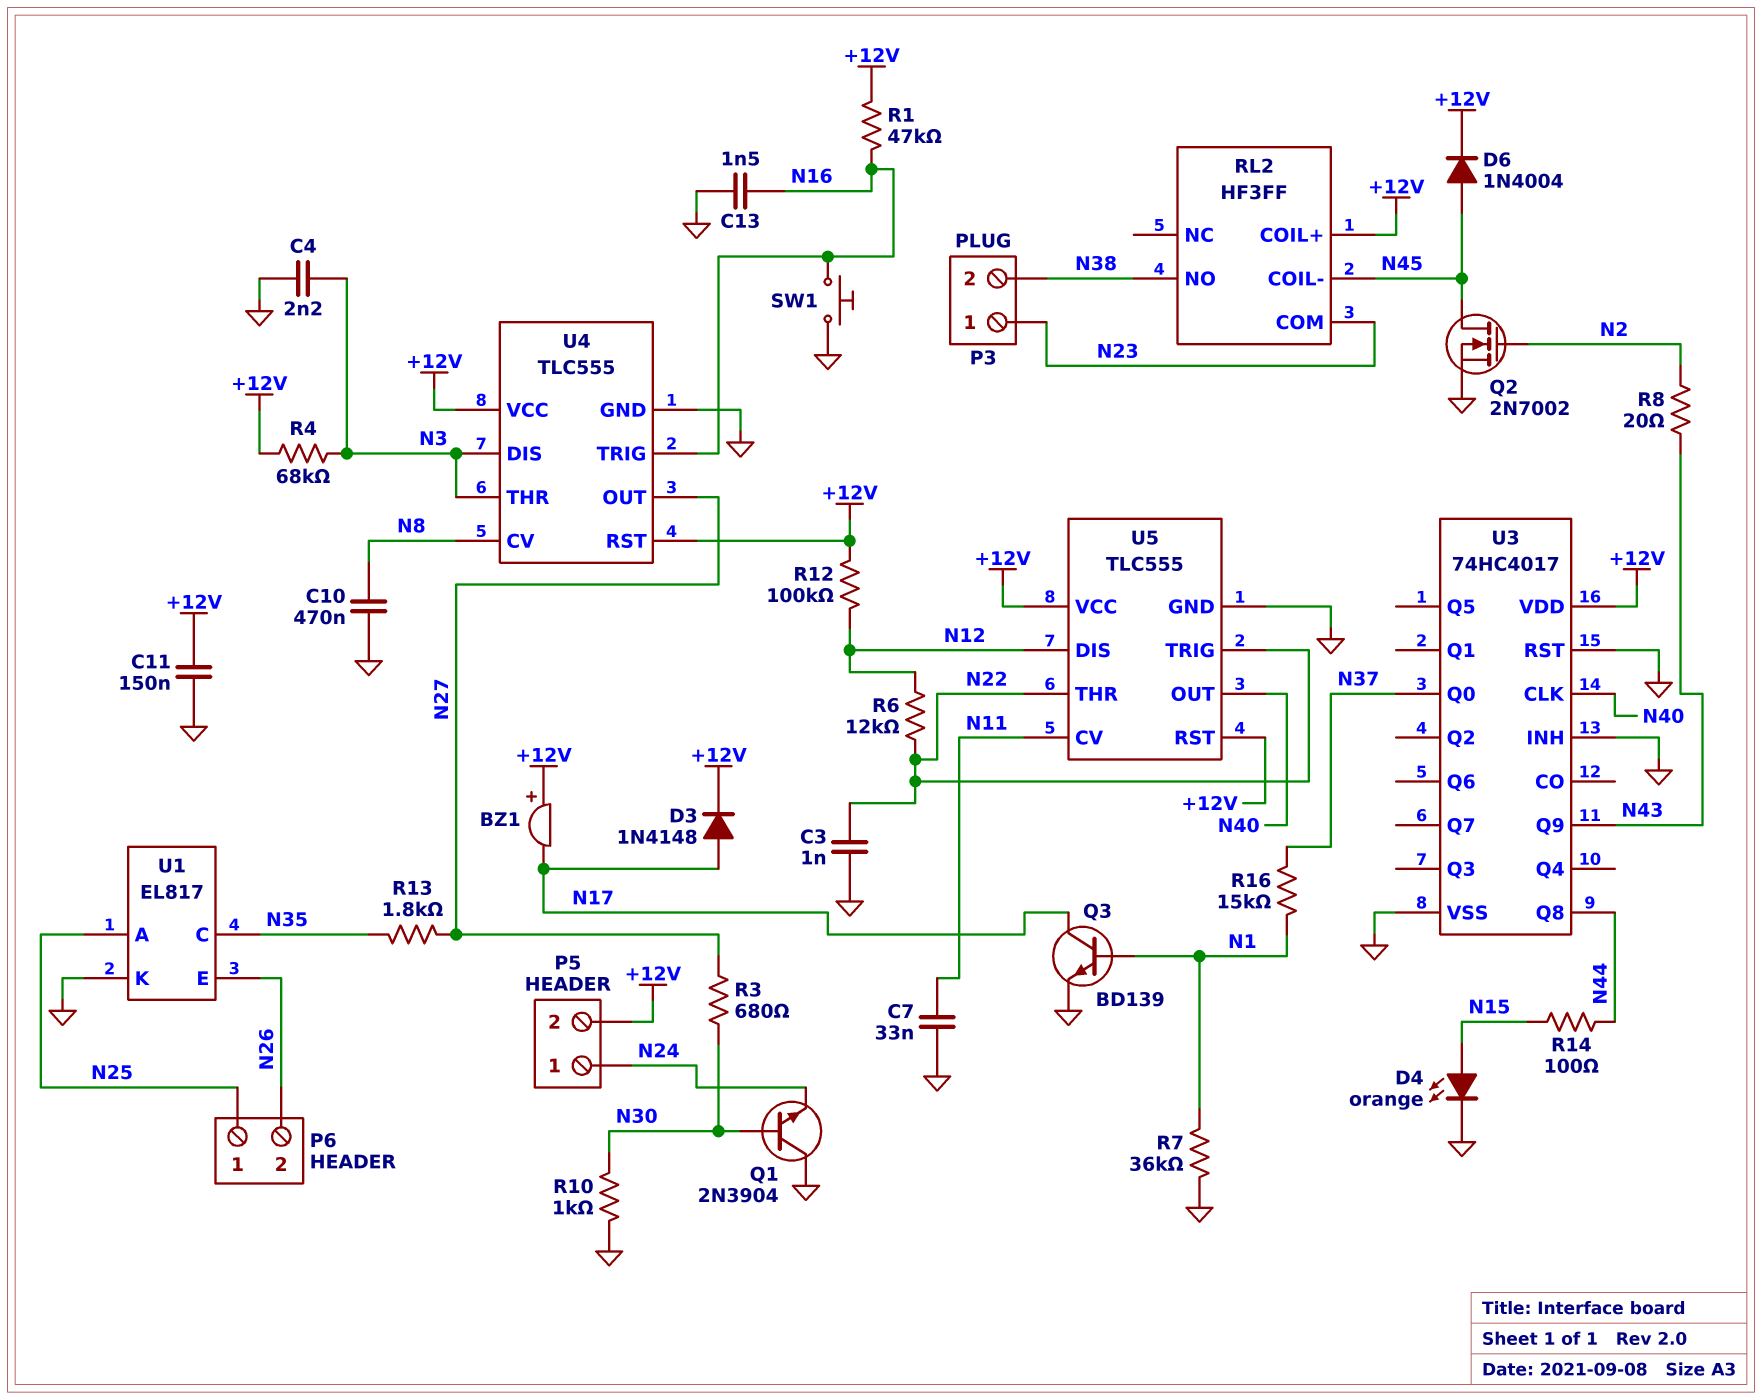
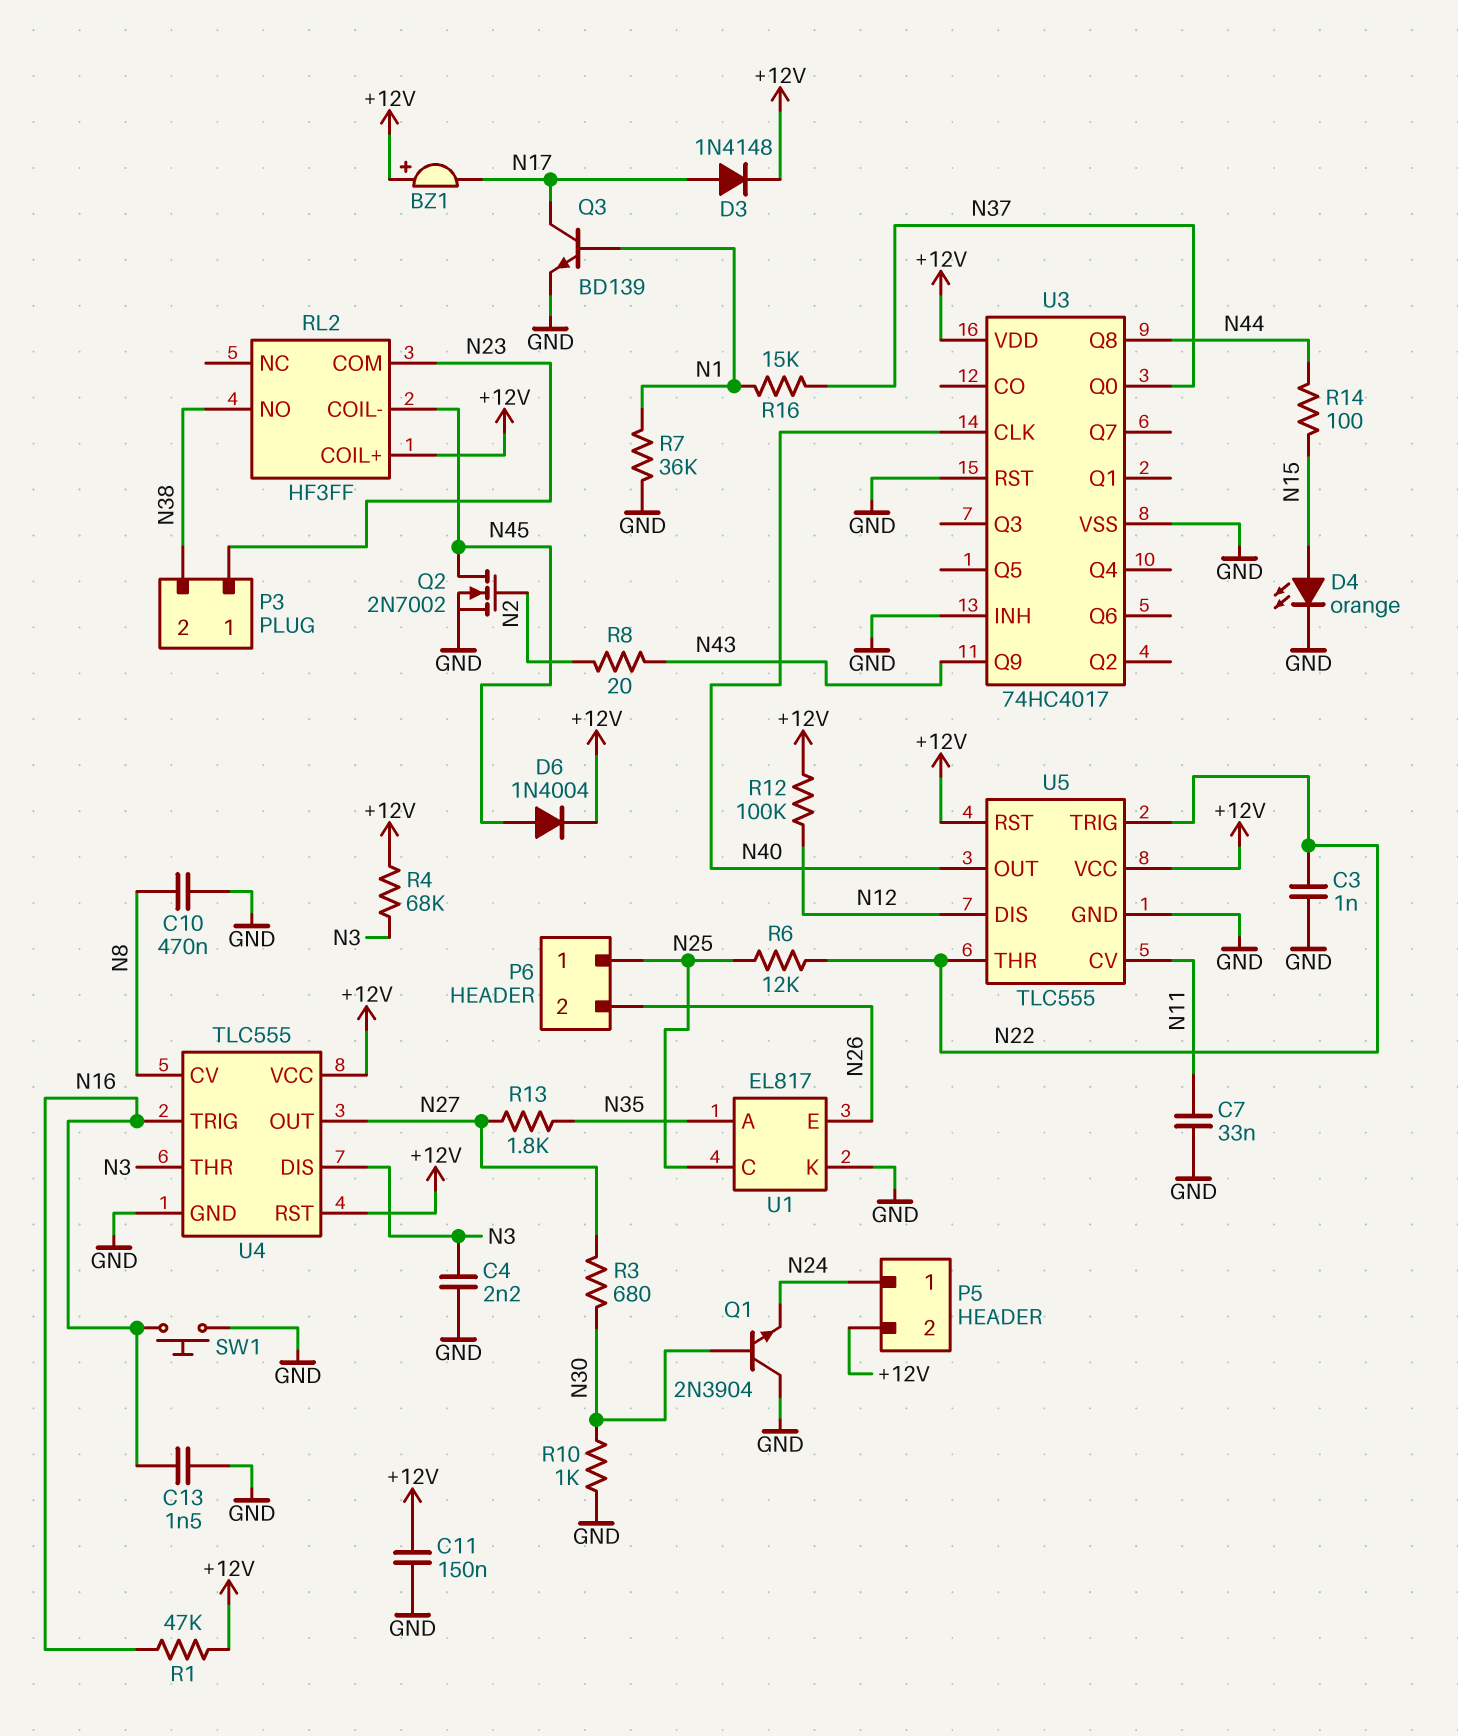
R6: 12k (N12, N22) -> 12k (N22, N25)
U1 pin A: N25 -> N35
U1 pin C: N35 -> N25

